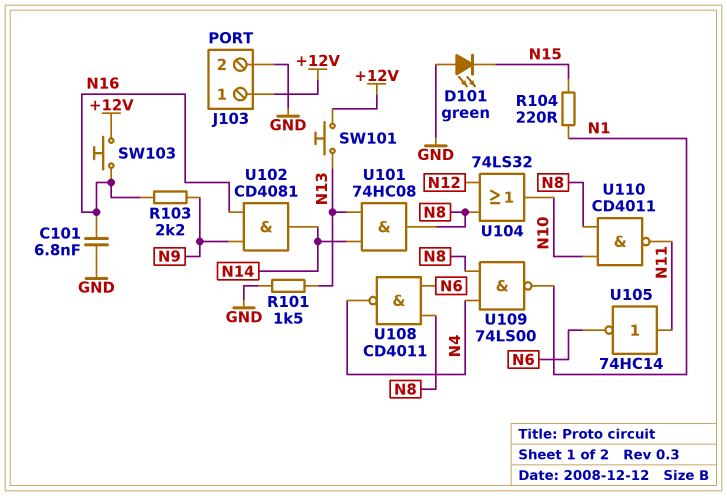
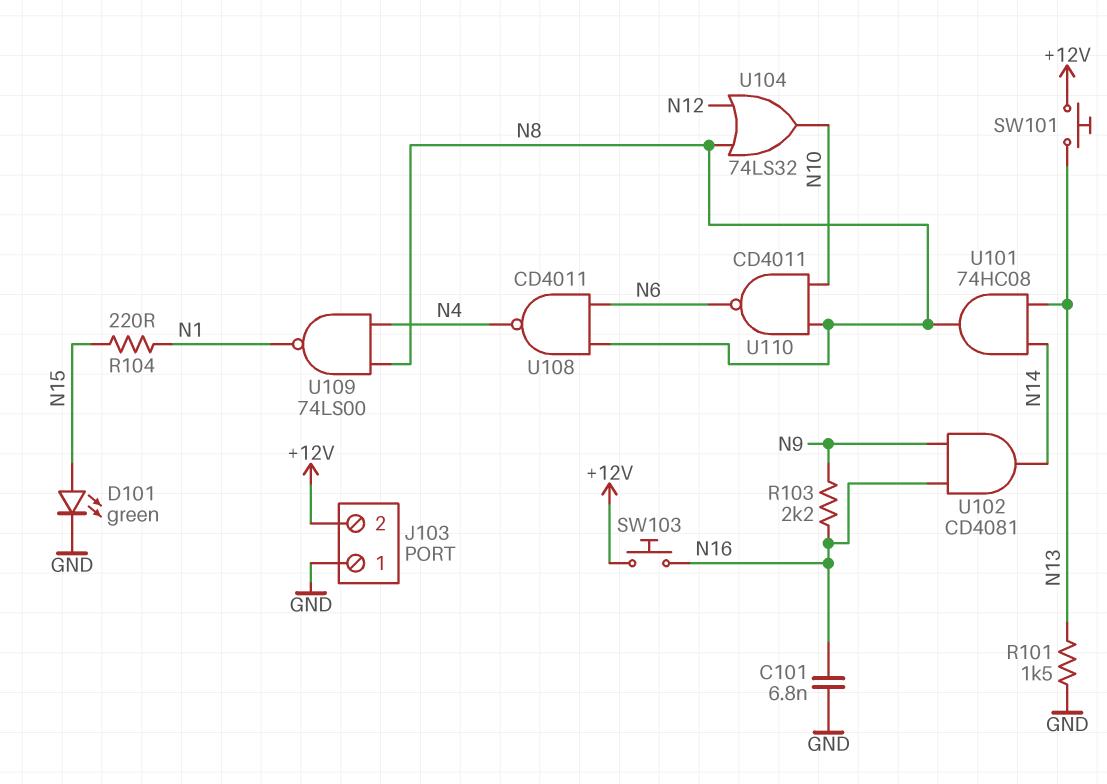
D101: LED green (A GND, K N15) -> LED green (A N15, K GND)
J103 pin 1: +12V -> GND
J103 pin 2: GND -> +12V
U105: NOT 74HC14 (in N11, out N6) -> none
U110: NAND CD4011 (in N8, in N10, out N11) -> NAND CD4011 (in N8, in N10, out N6)

